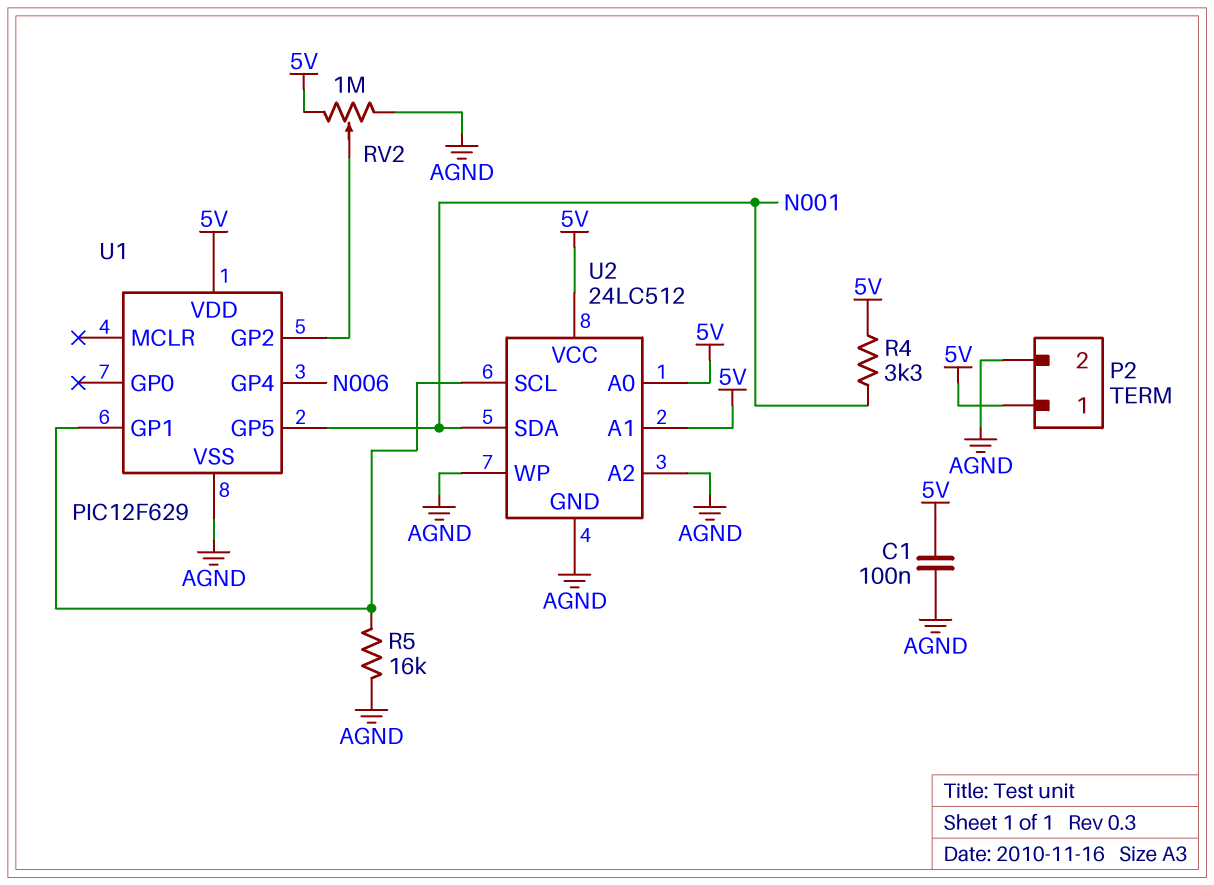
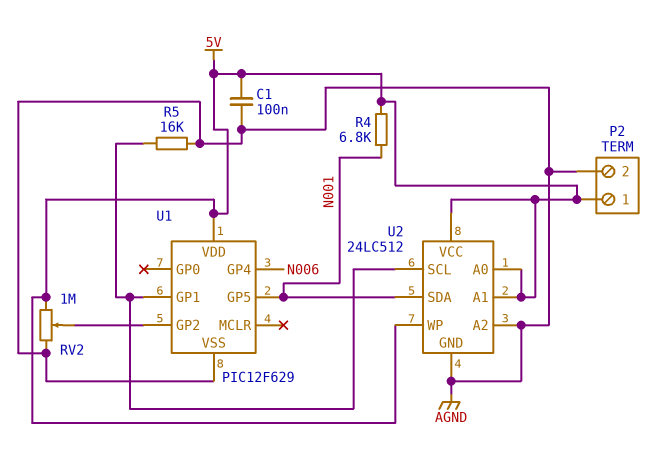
R4: 3.3k (5V, N001) -> 6.8k (5V, N001)
U2 pin WP: AGND -> 5V

